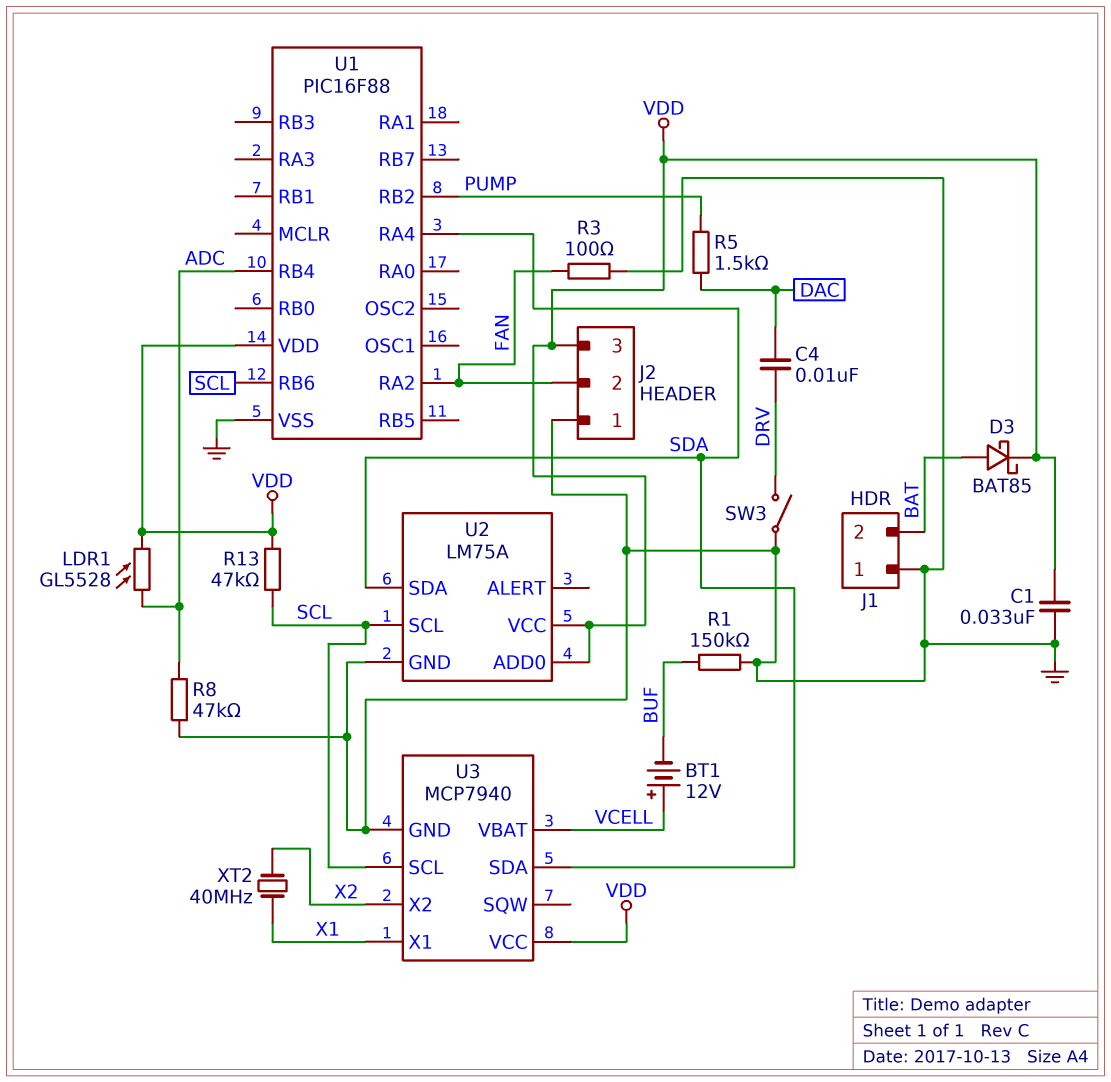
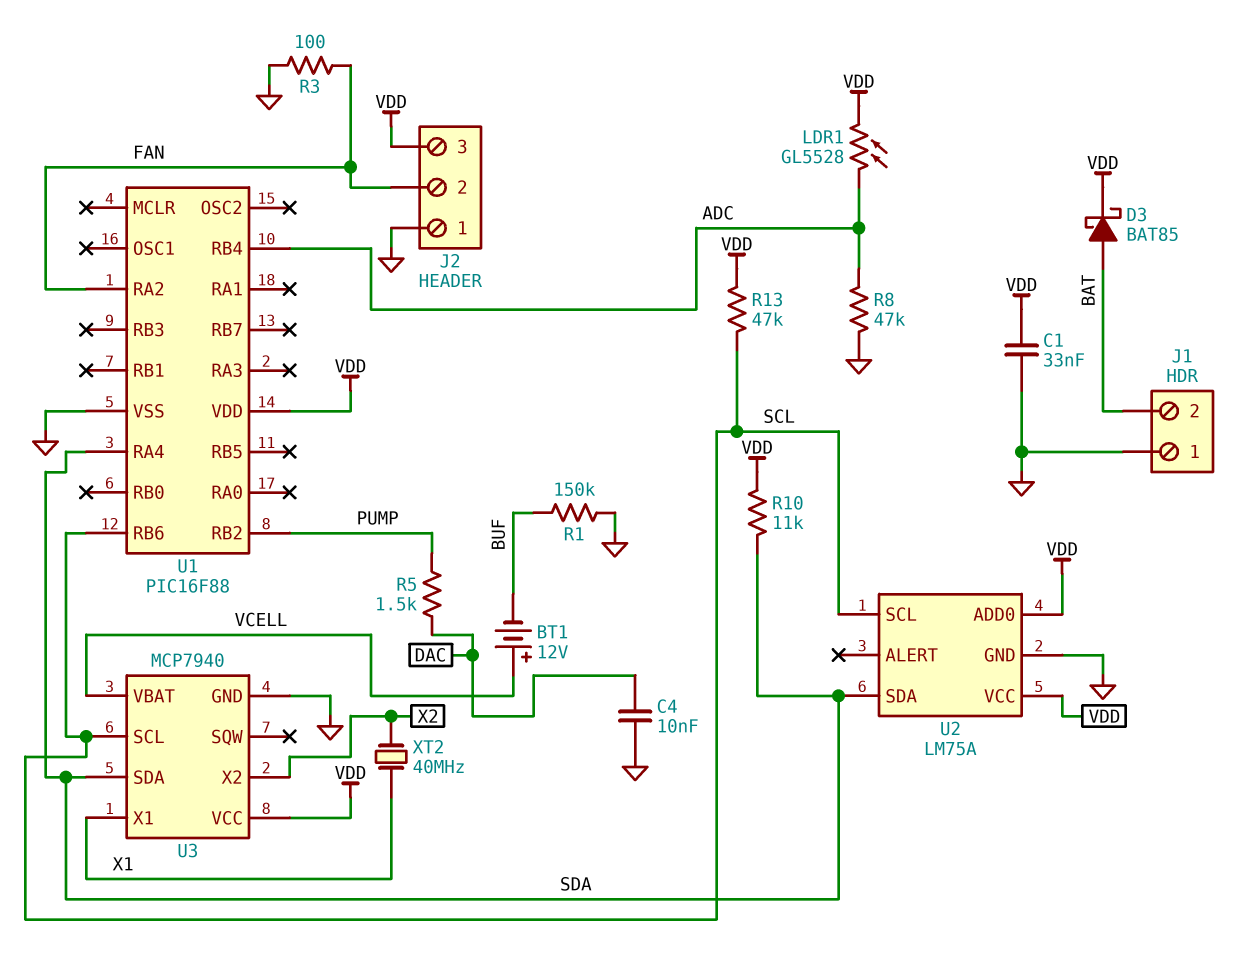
C4: 10nF (DAC, DRV) -> 10nF (DAC, GND)
R10: none -> 11k (SDA, VDD)
SW3: switch (DRV, GND) -> none

